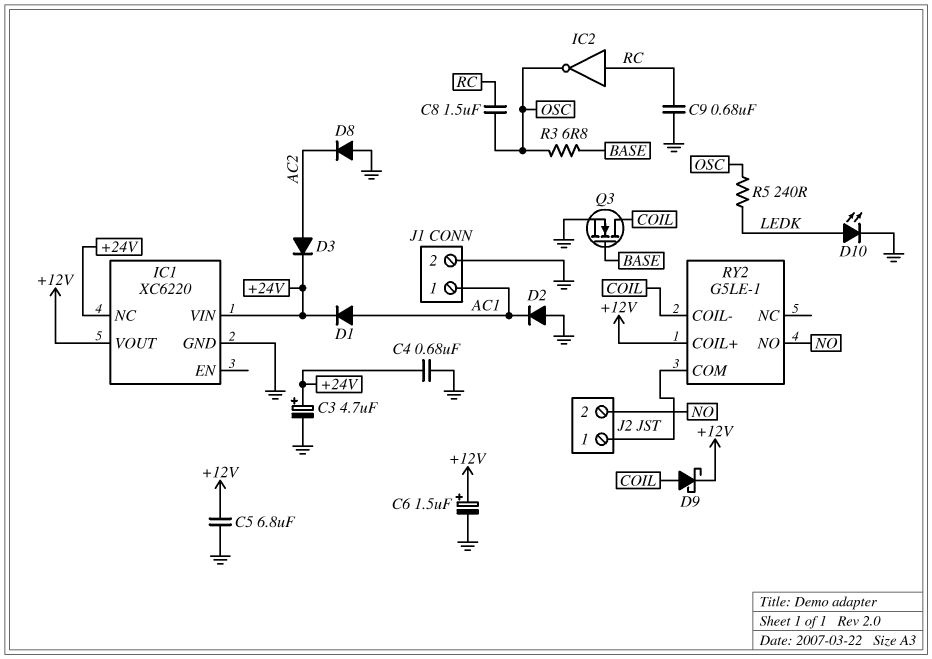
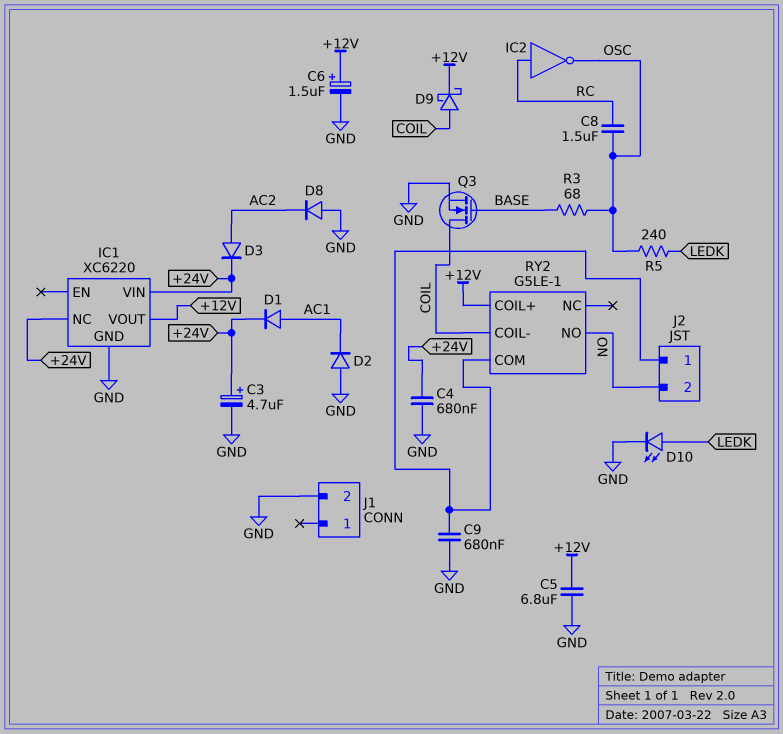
C9: 680nF (GND, RC) -> 680nF (GND, J2/1)
J1 pin 1: AC1 -> none
R3: 6.8 (BASE, OSC) -> 68 (BASE, OSC)

